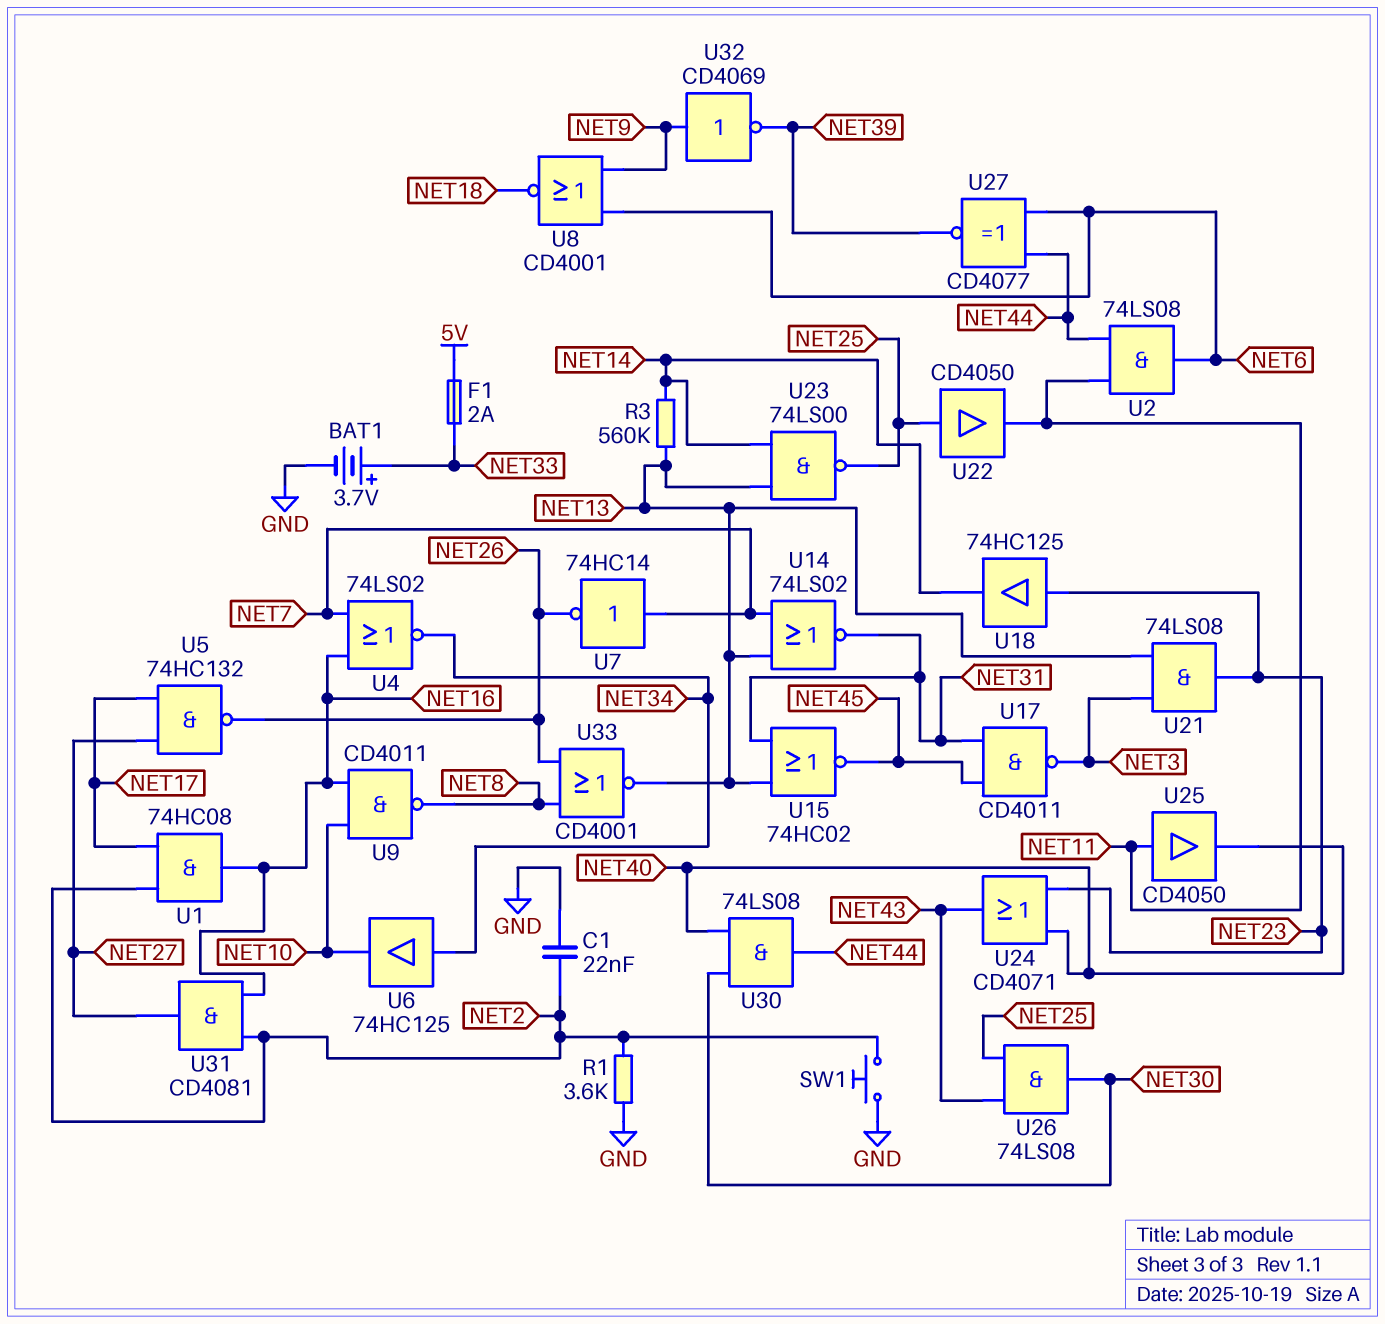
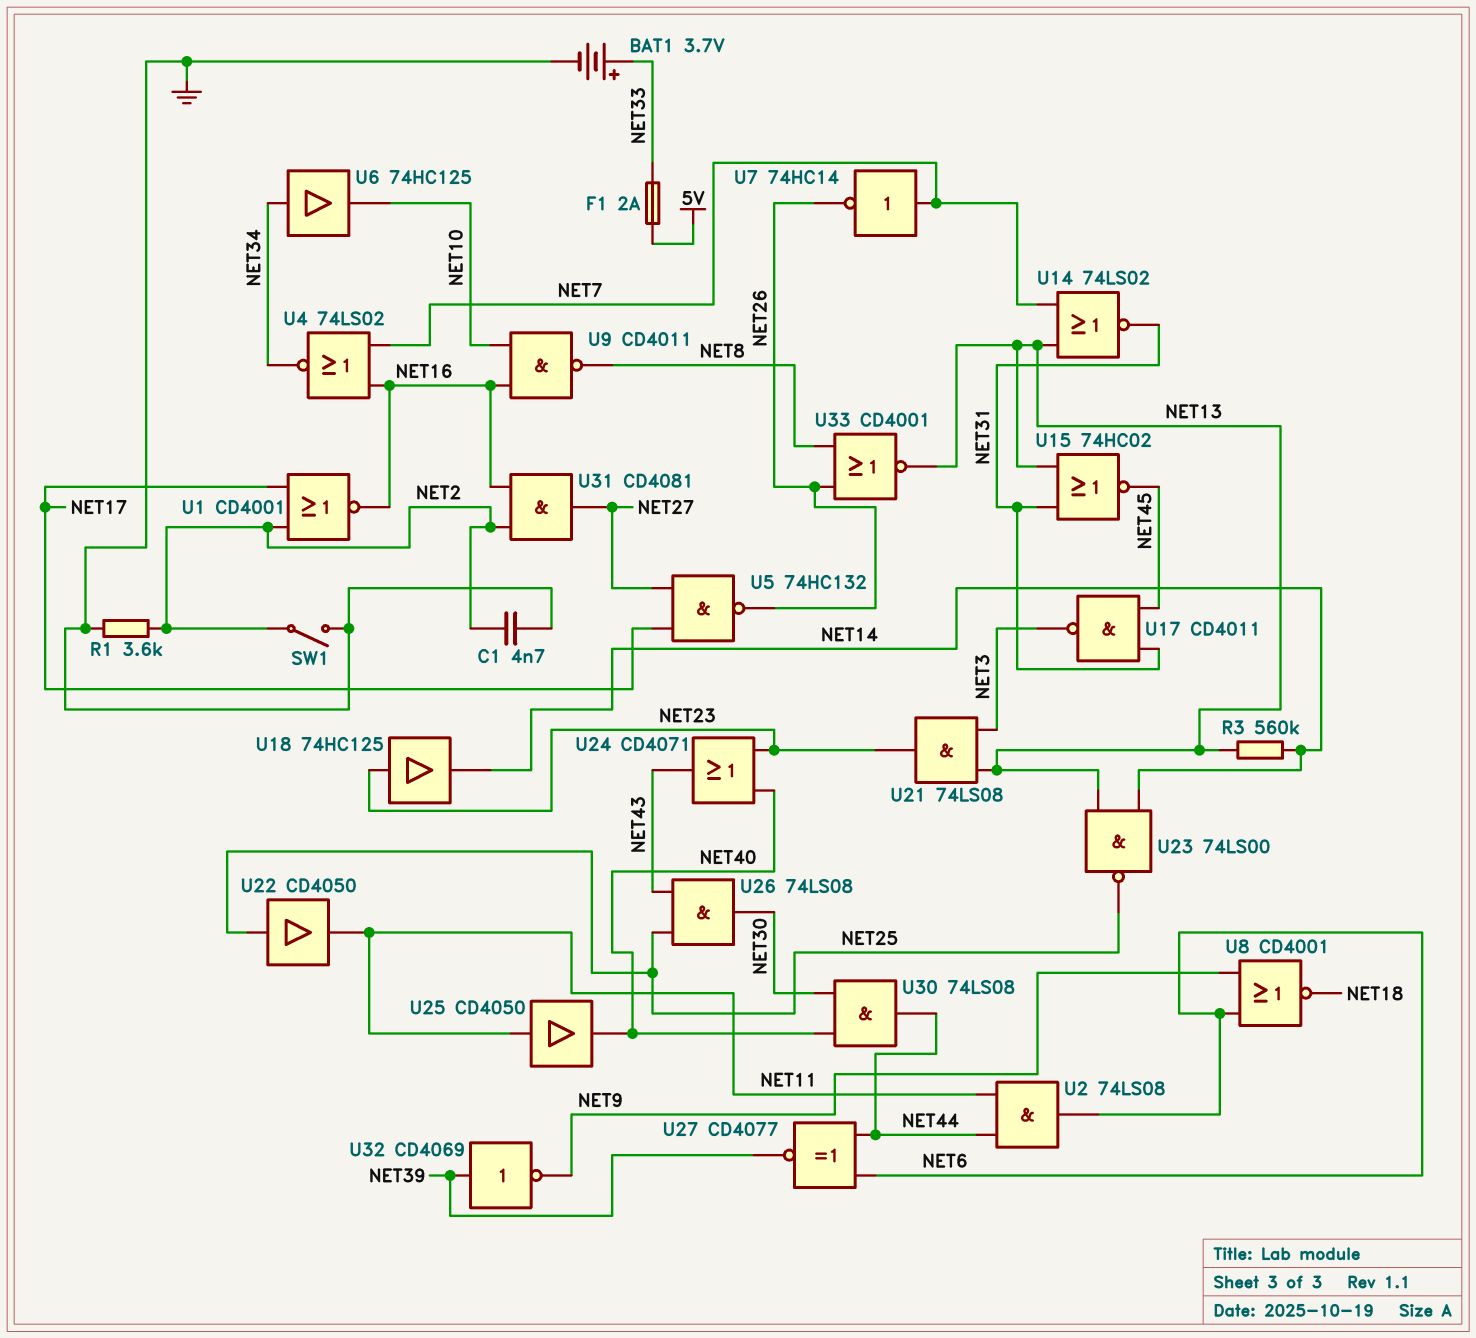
C1: 22nF (GND, NET2) -> 4.7nF (GND, NET2)
SW1: button (GND, NET2) -> switch (GND, NET2)
U1: AND 74HC08 (in NET2, in NET17, out NET16) -> NOR CD4001 (in NET2, in NET17, out NET16)
U32: NOT CD4069 (in NET9, out NET39) -> NOT CD4069 (in NET39, out NET9)

